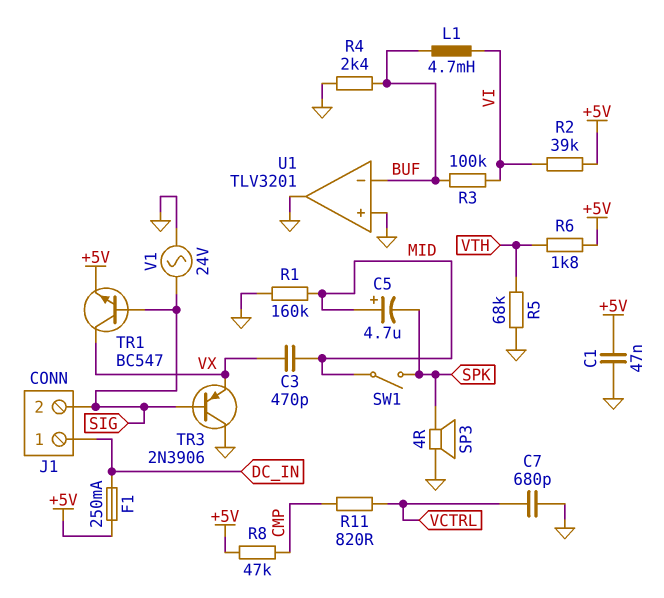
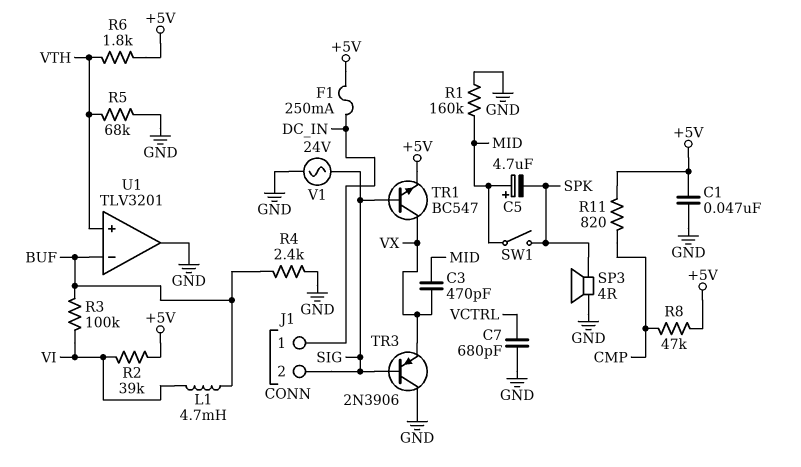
R11: 820 (CMP, VCTRL) -> 820 (+5V, CMP)
U1 pin in+: GND -> VTH

